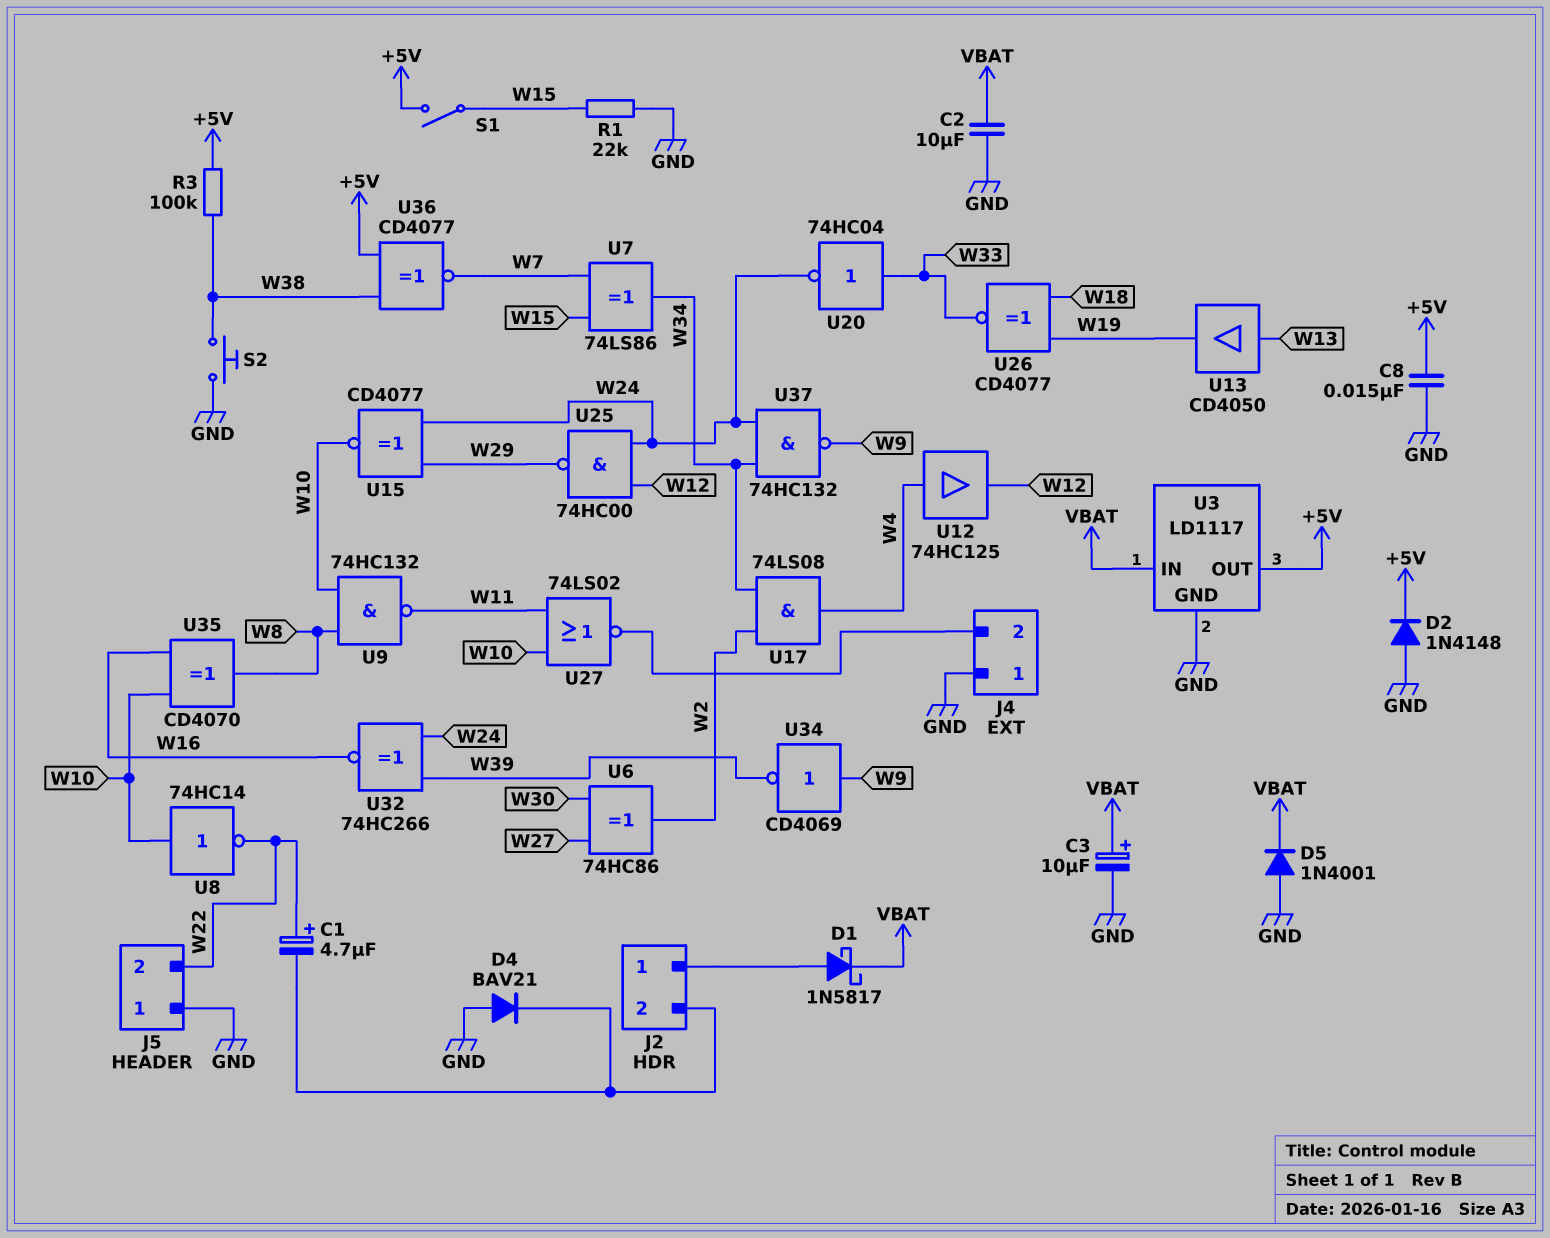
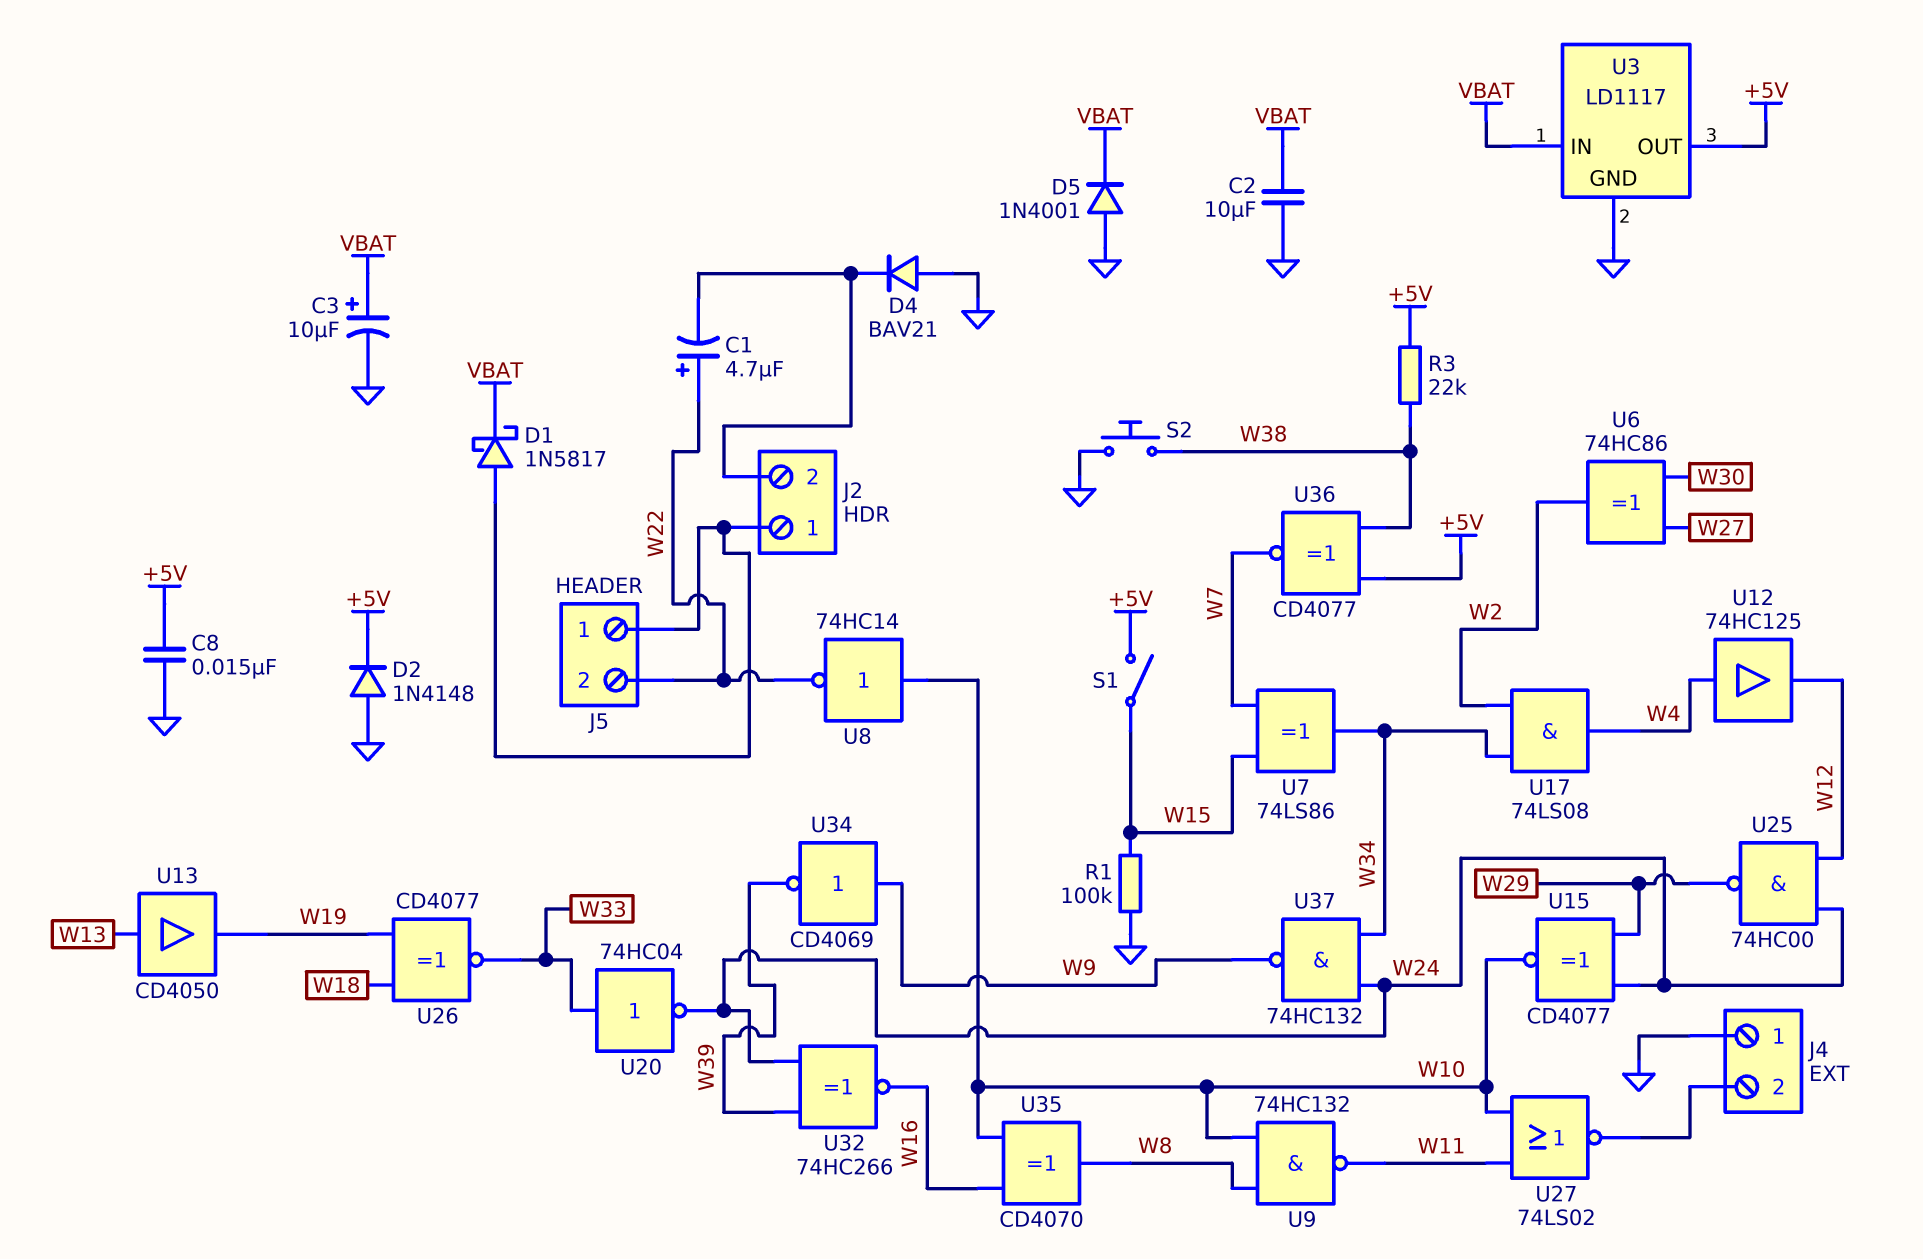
J5 pin 1: GND -> J2/1
R1: 22k (GND, W15) -> 100k (GND, W15)
R3: 100k (+5V, W38) -> 22k (+5V, W38)

